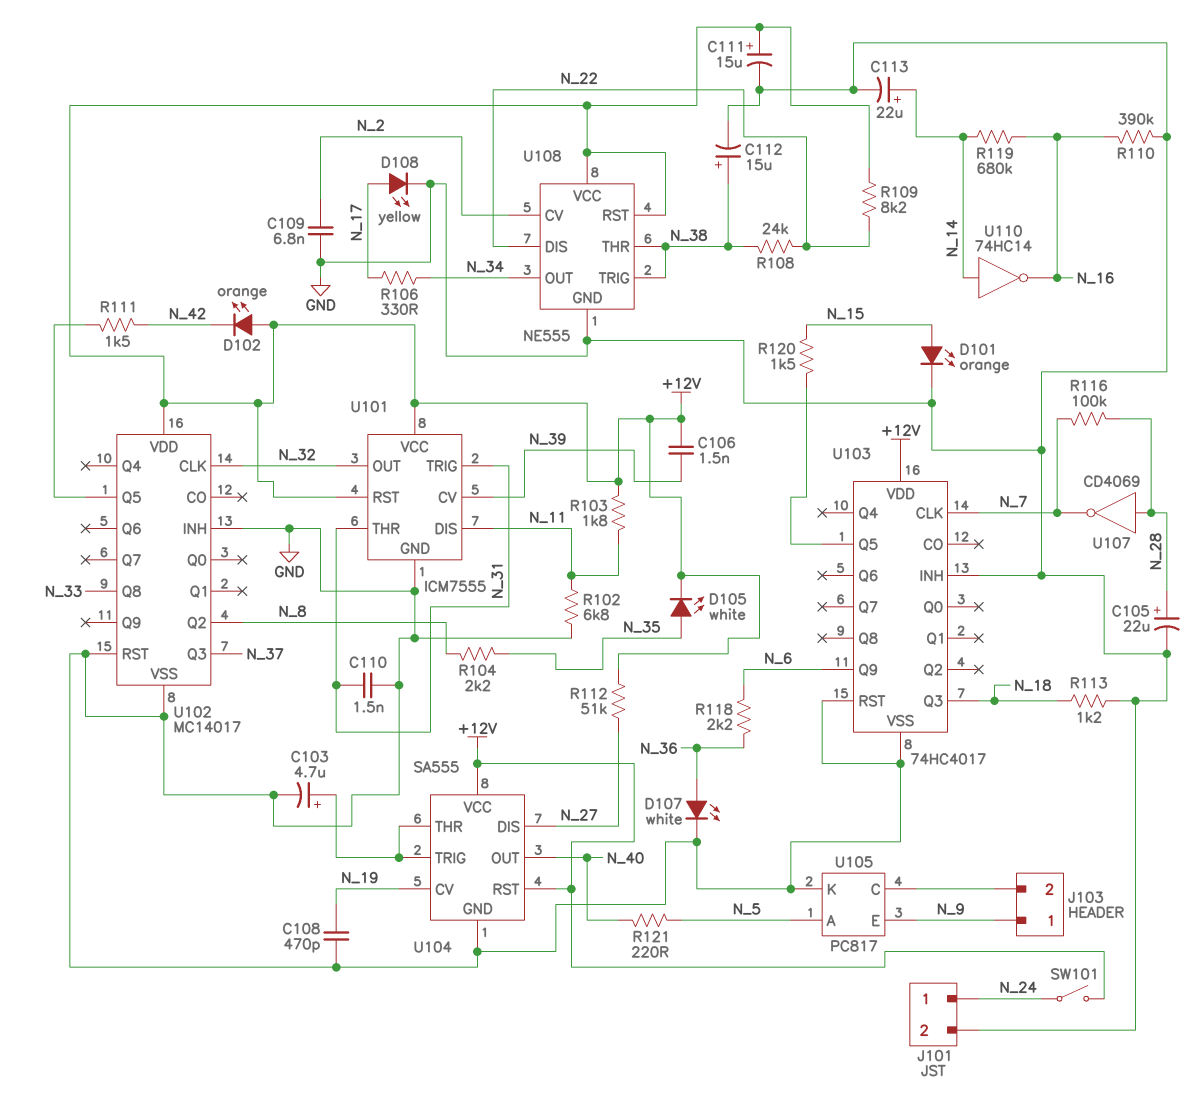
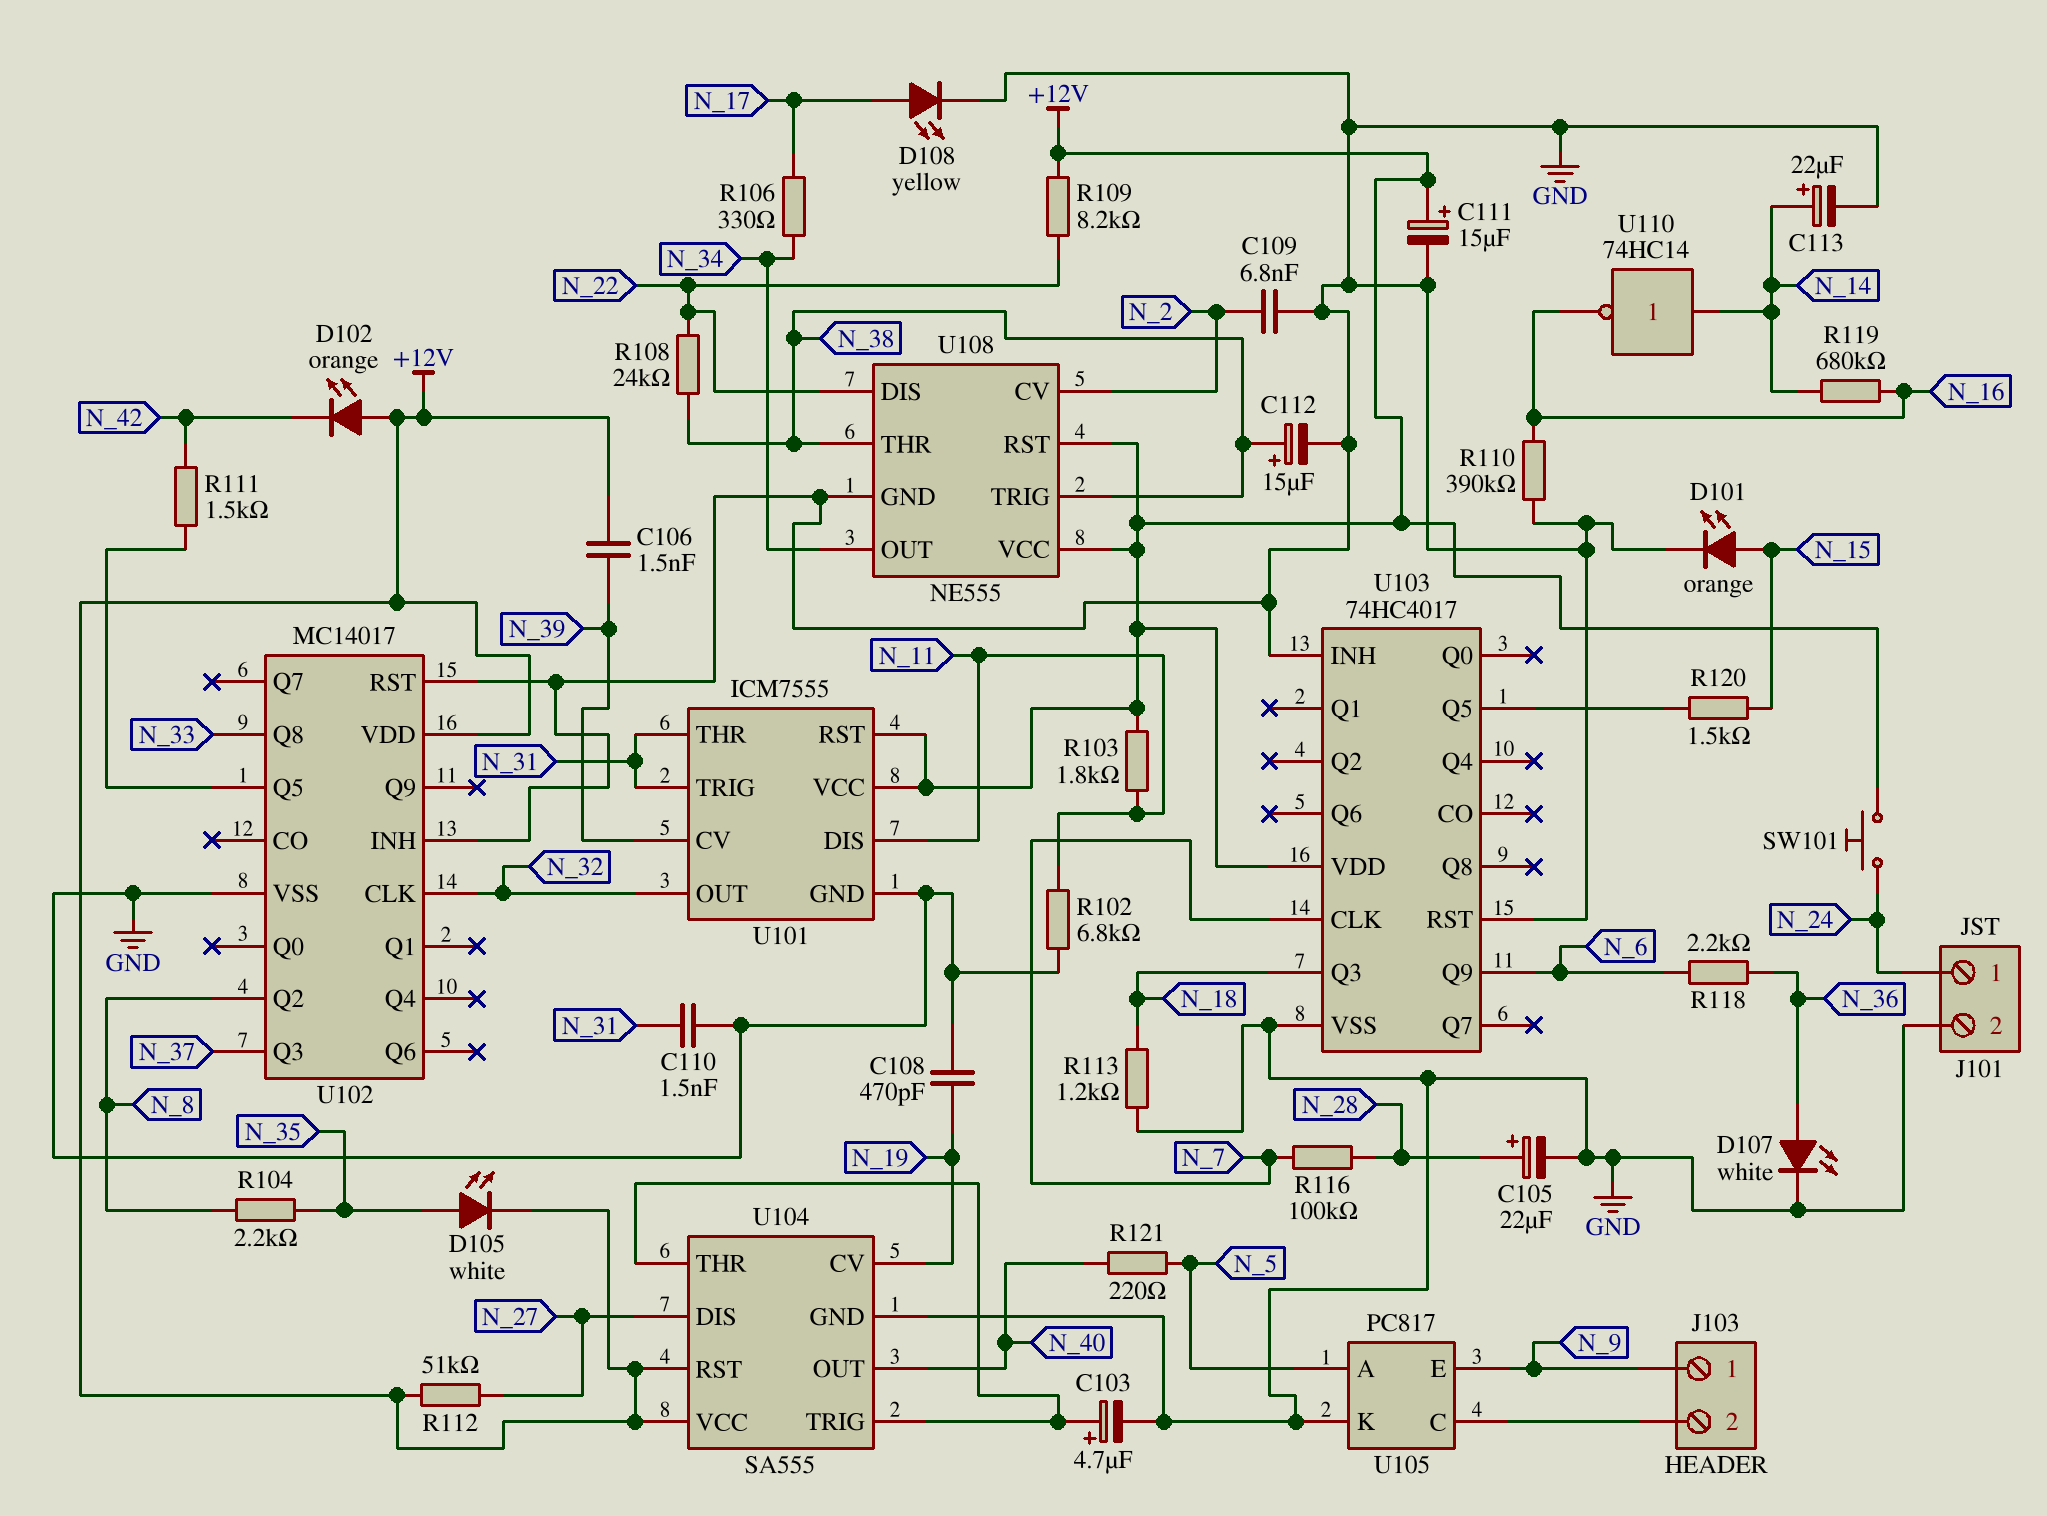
SW101: switch (+12V, N_24) -> button (+12V, N_24)
U107: NOT CD4069 (in N_28, out N_7) -> none

